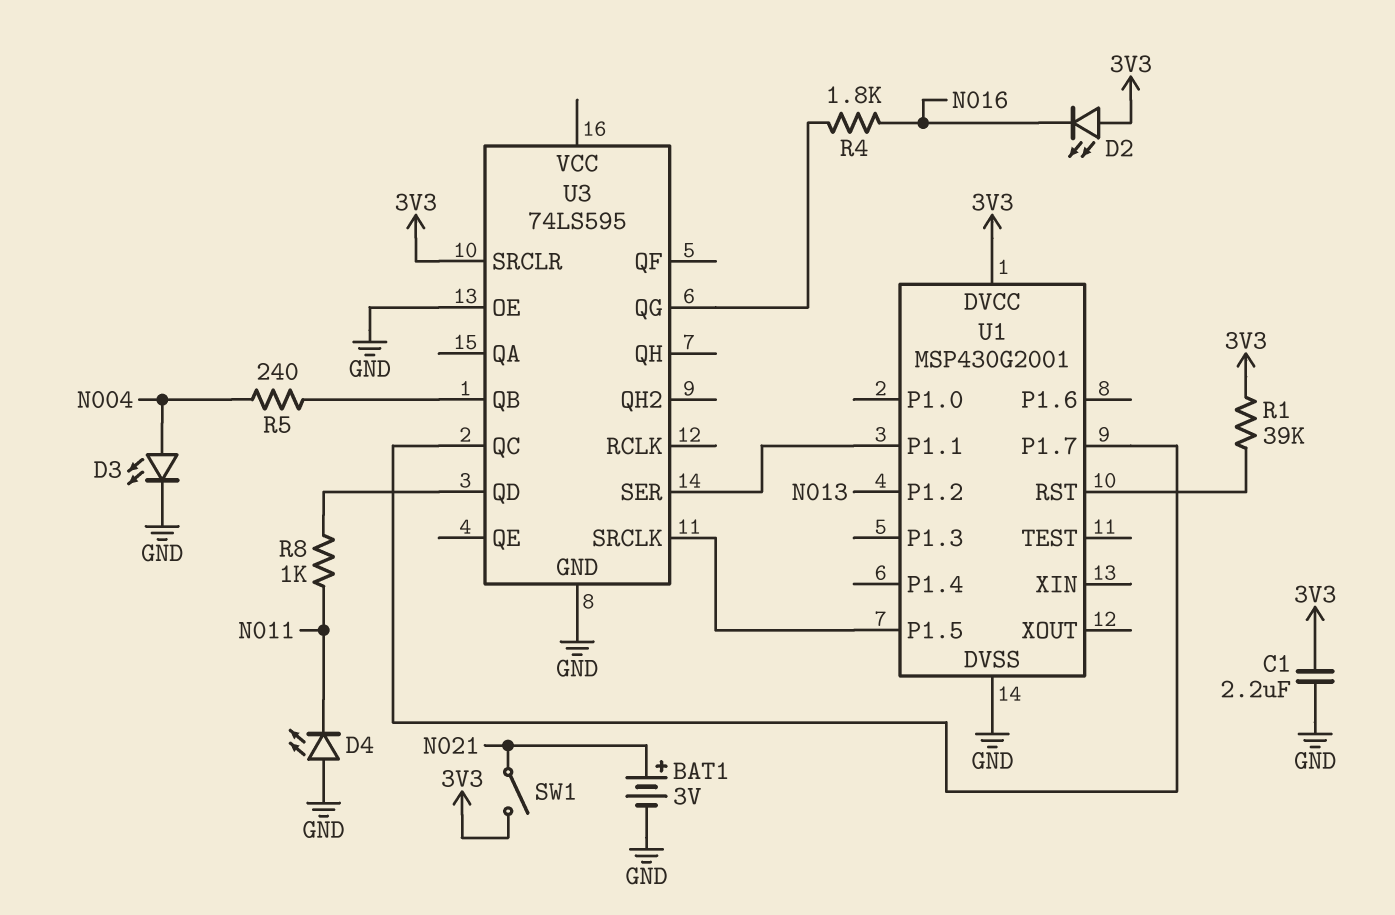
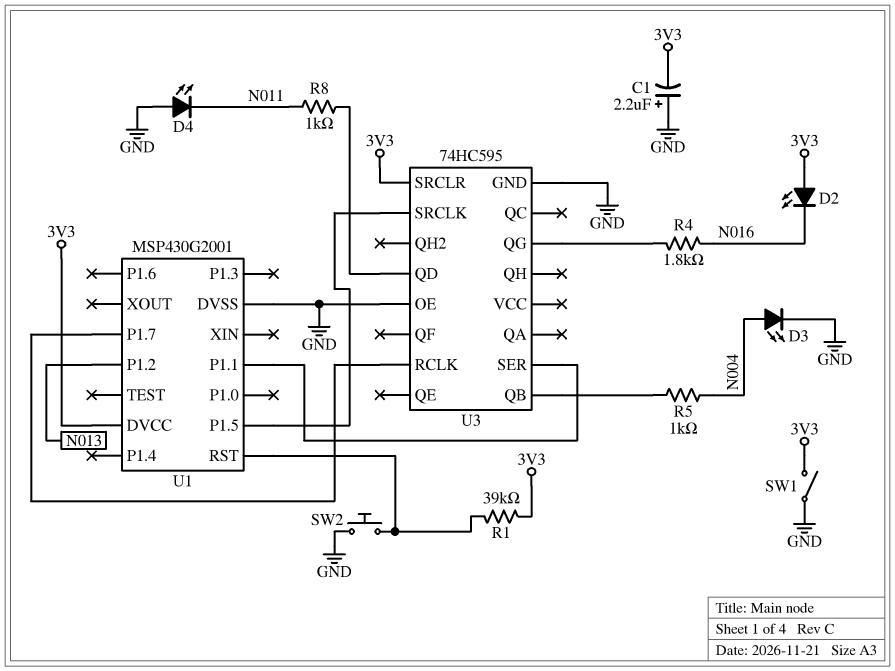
BAT1: 3V (plus N021, minus GND) -> none
C1: 2.2uF (3V3, GND) -> 2.2uF (plus GND, minus 3V3)
R5: 240 (N004, U3/QB) -> 1k (N004, U3/QB)
SW1: switch (3V3, N021) -> switch (3V3, GND)
SW2: none -> button (GND, U1/RST)
U3: 74LS595 -> 74HC595
U3 pin QC: U1/P1.7 -> none
U3 pin RCLK: none -> U1/P1.7

